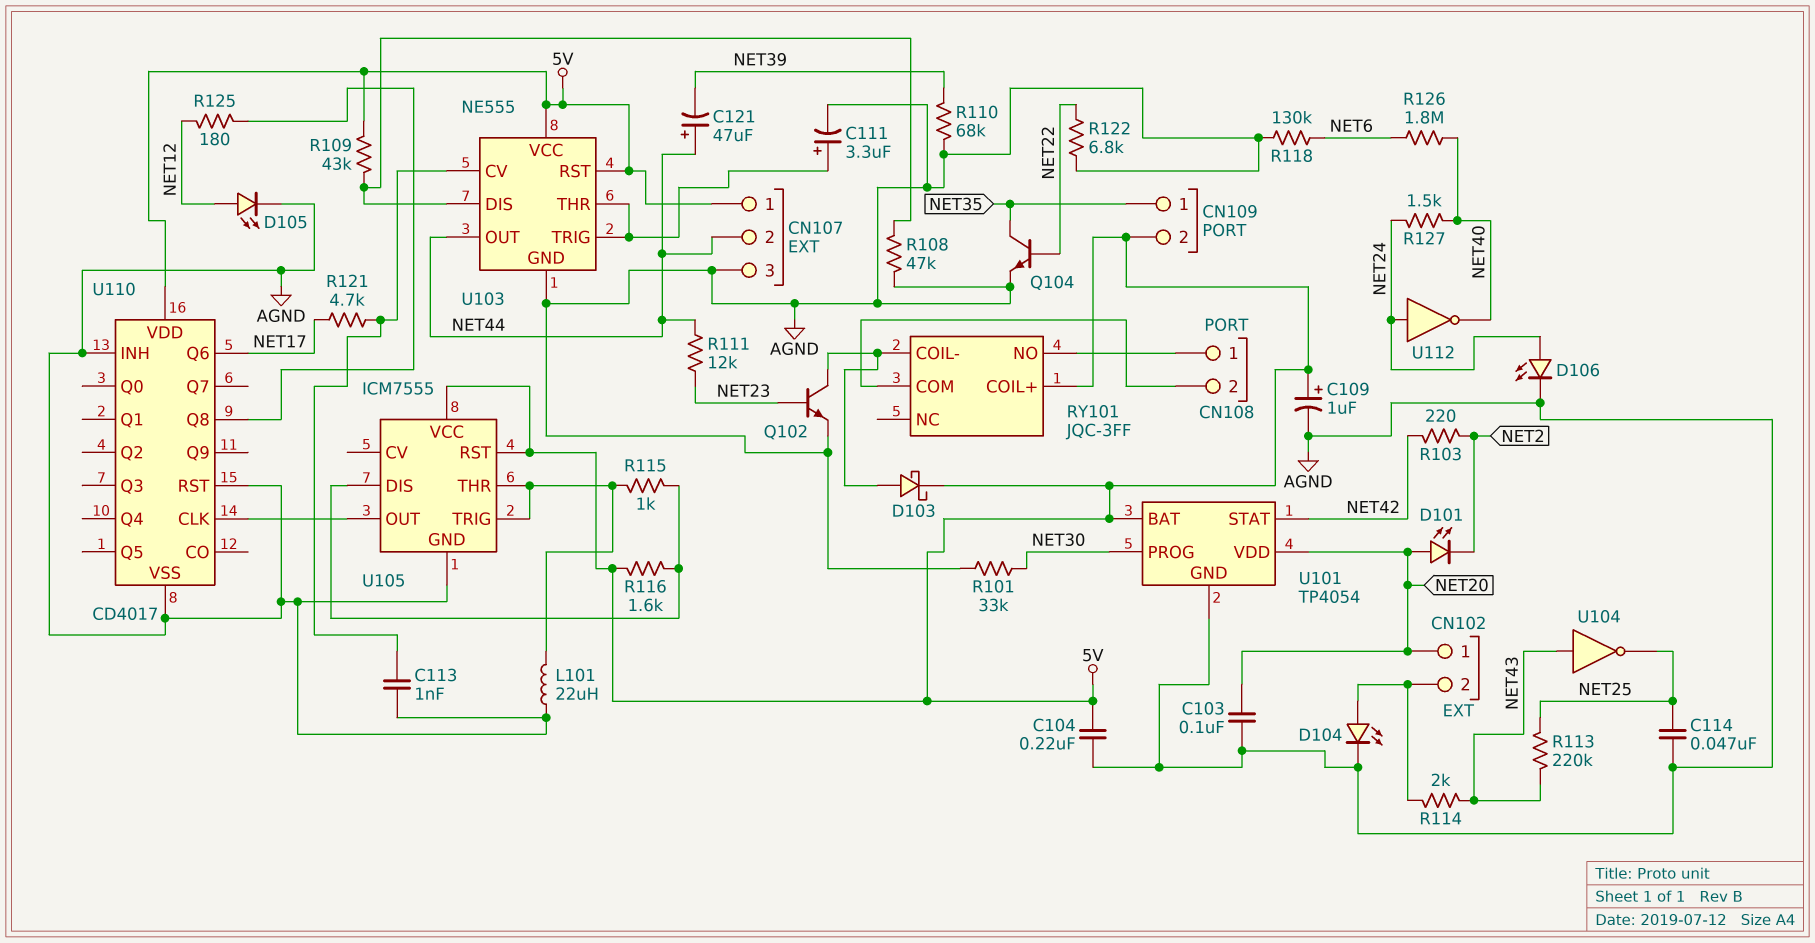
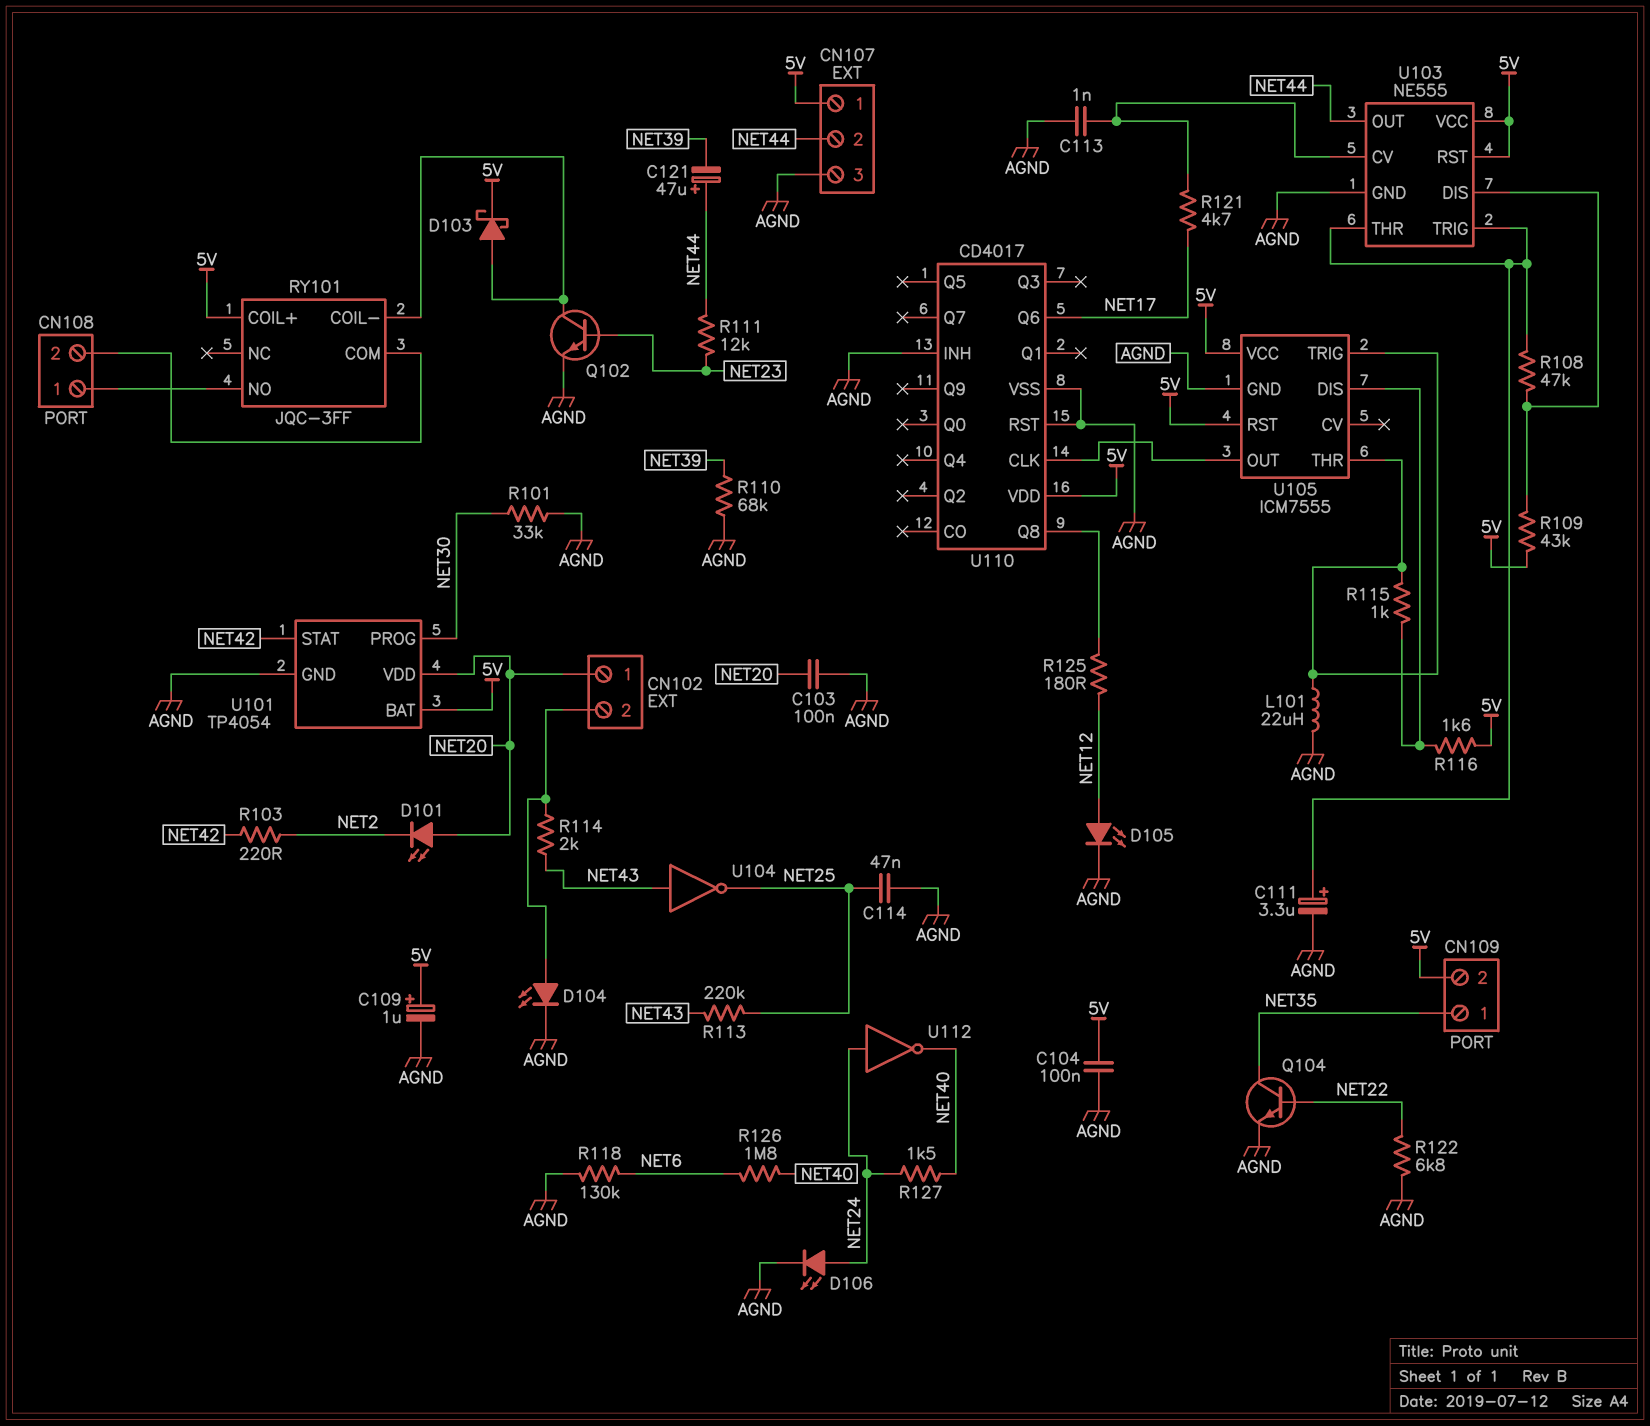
C104: 220nF (5V, AGND) -> 100nF (5V, AGND)
R108: 47k (AGND, U103/DIS) -> 47k (U103/DIS, U103/THR)

